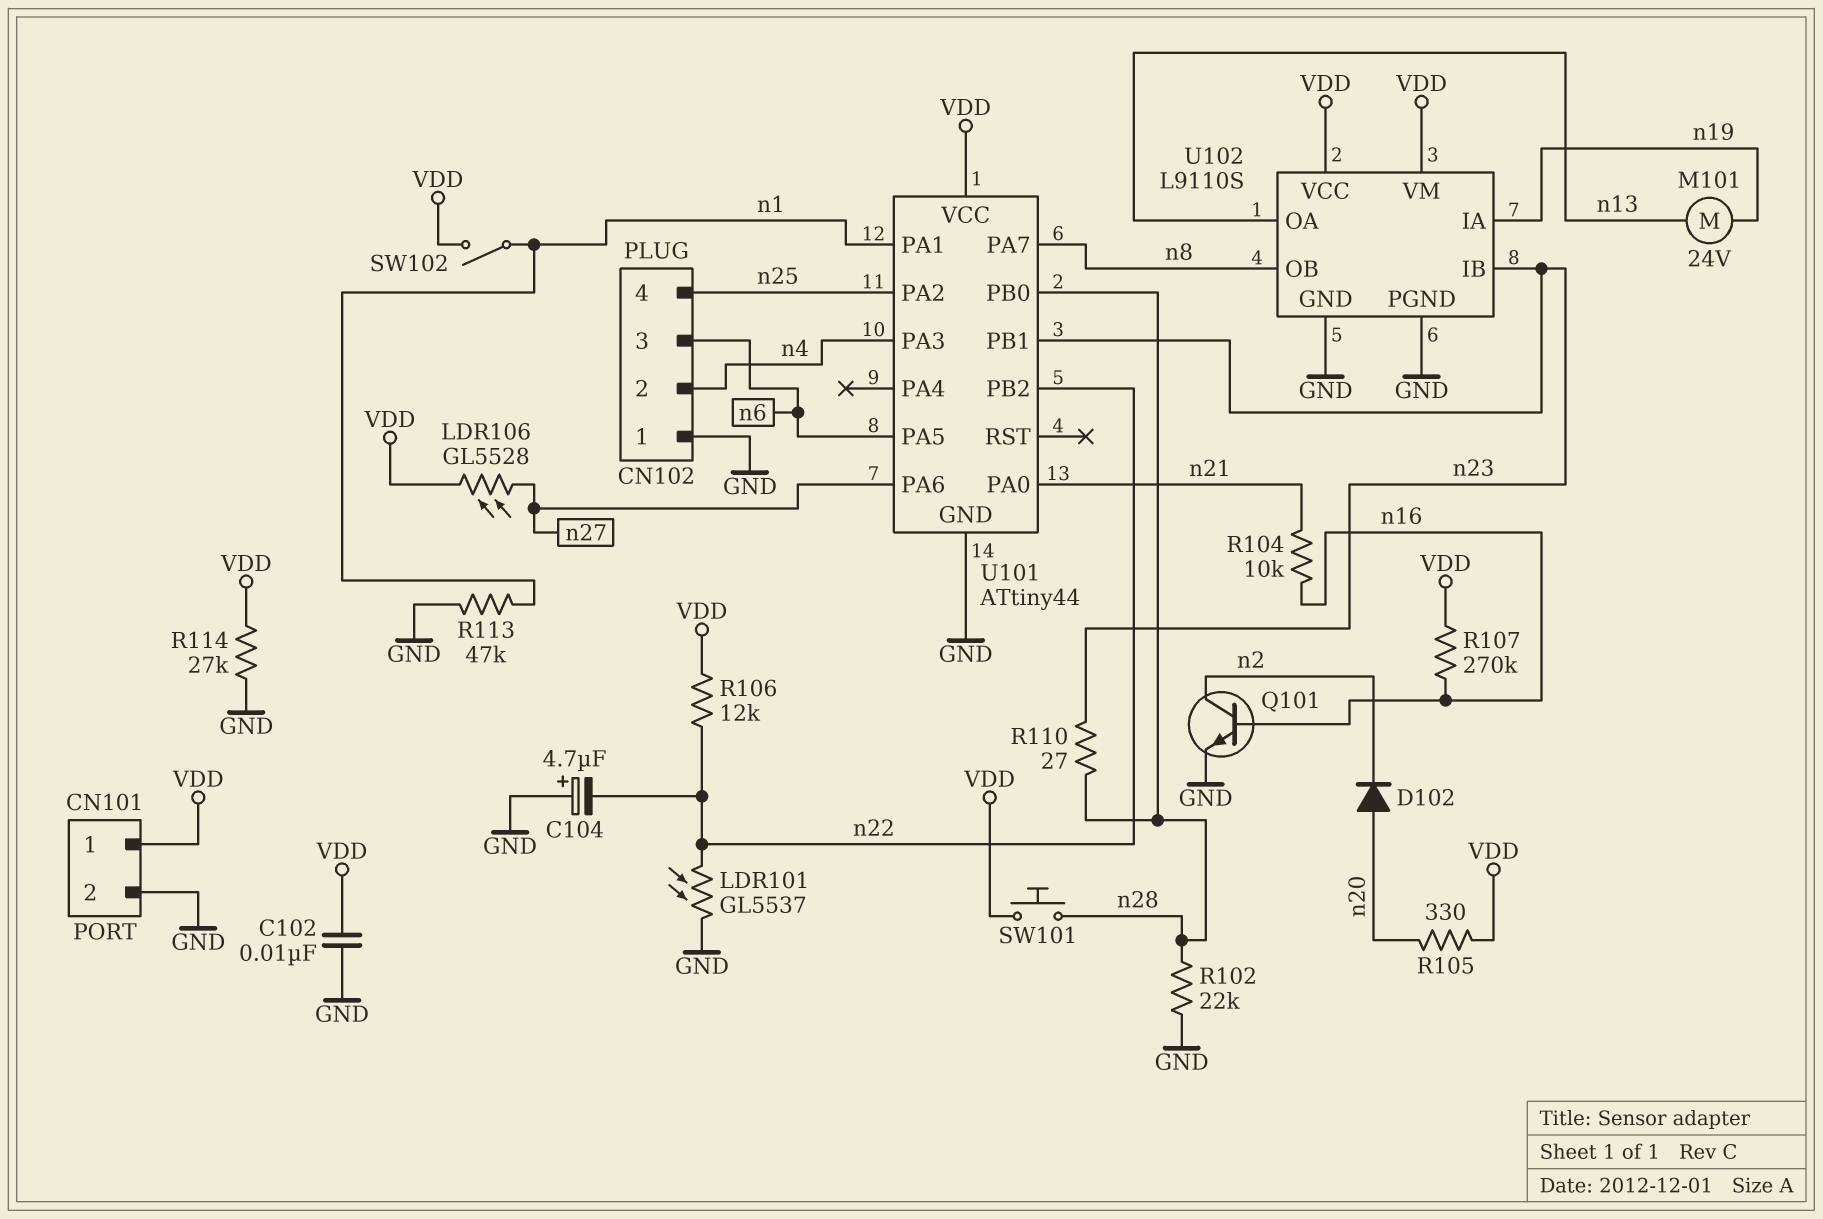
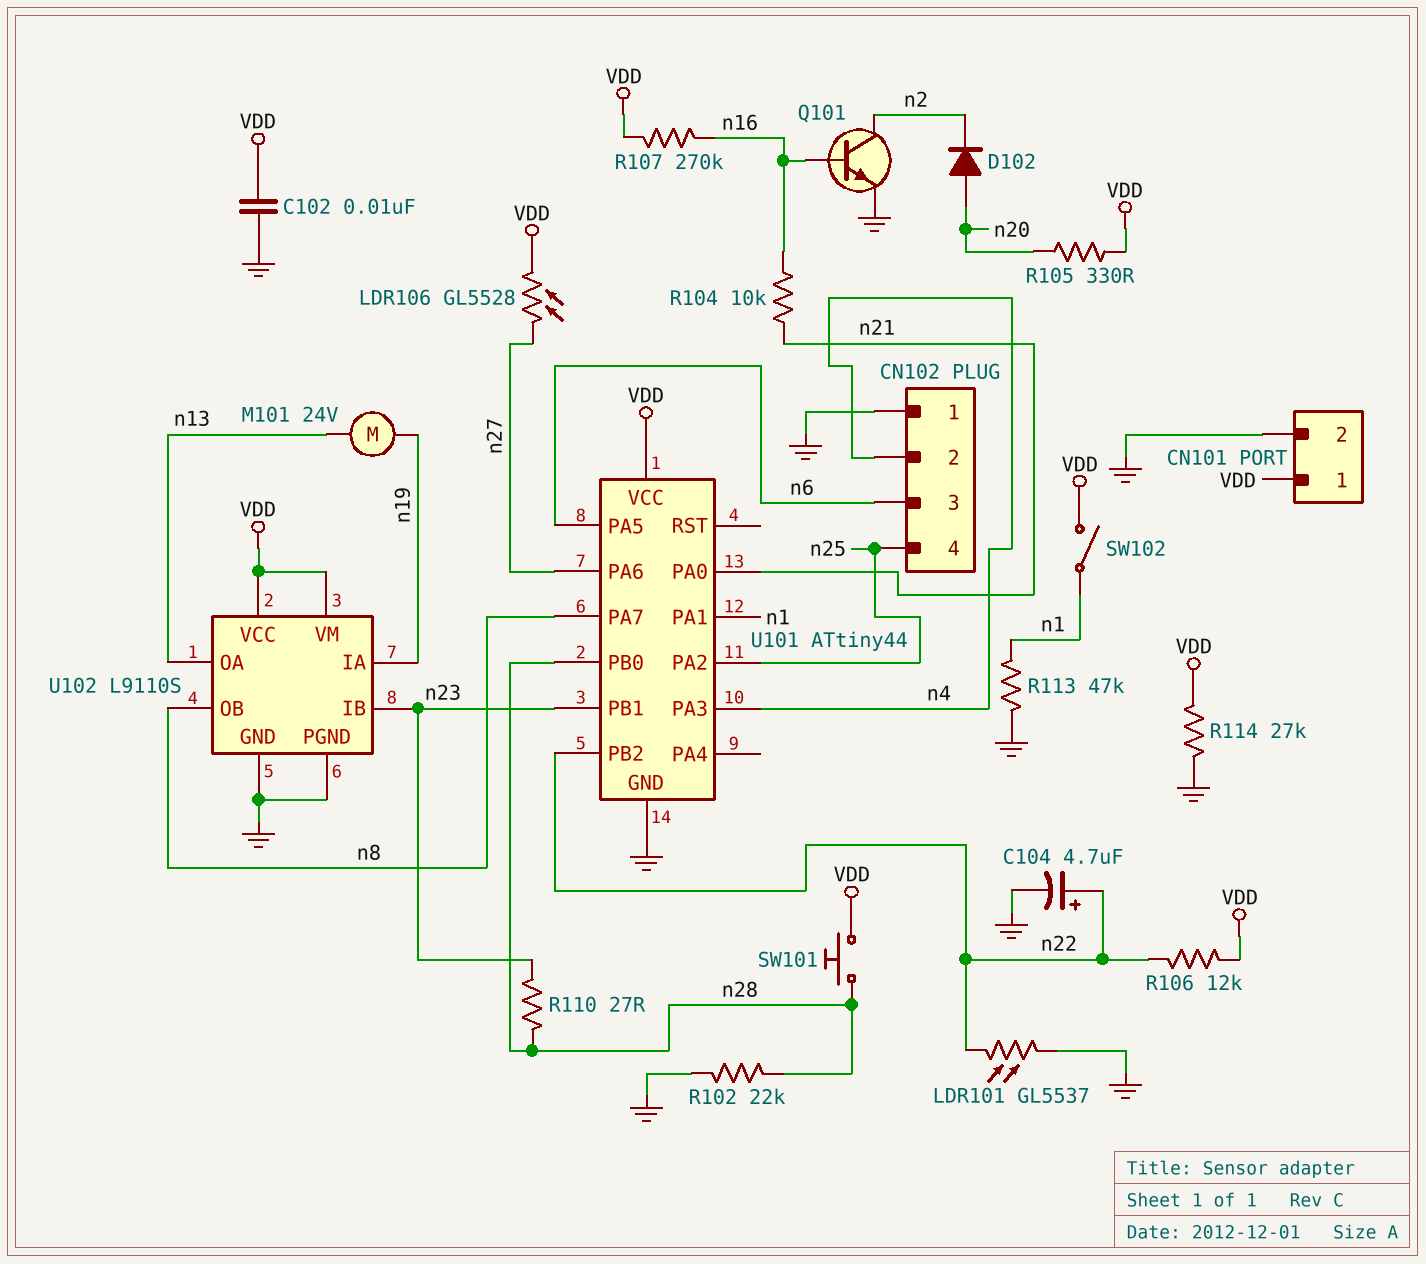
C104: 4.7uF (plus GND, minus n22) -> 4.7uF (plus n22, minus GND)

